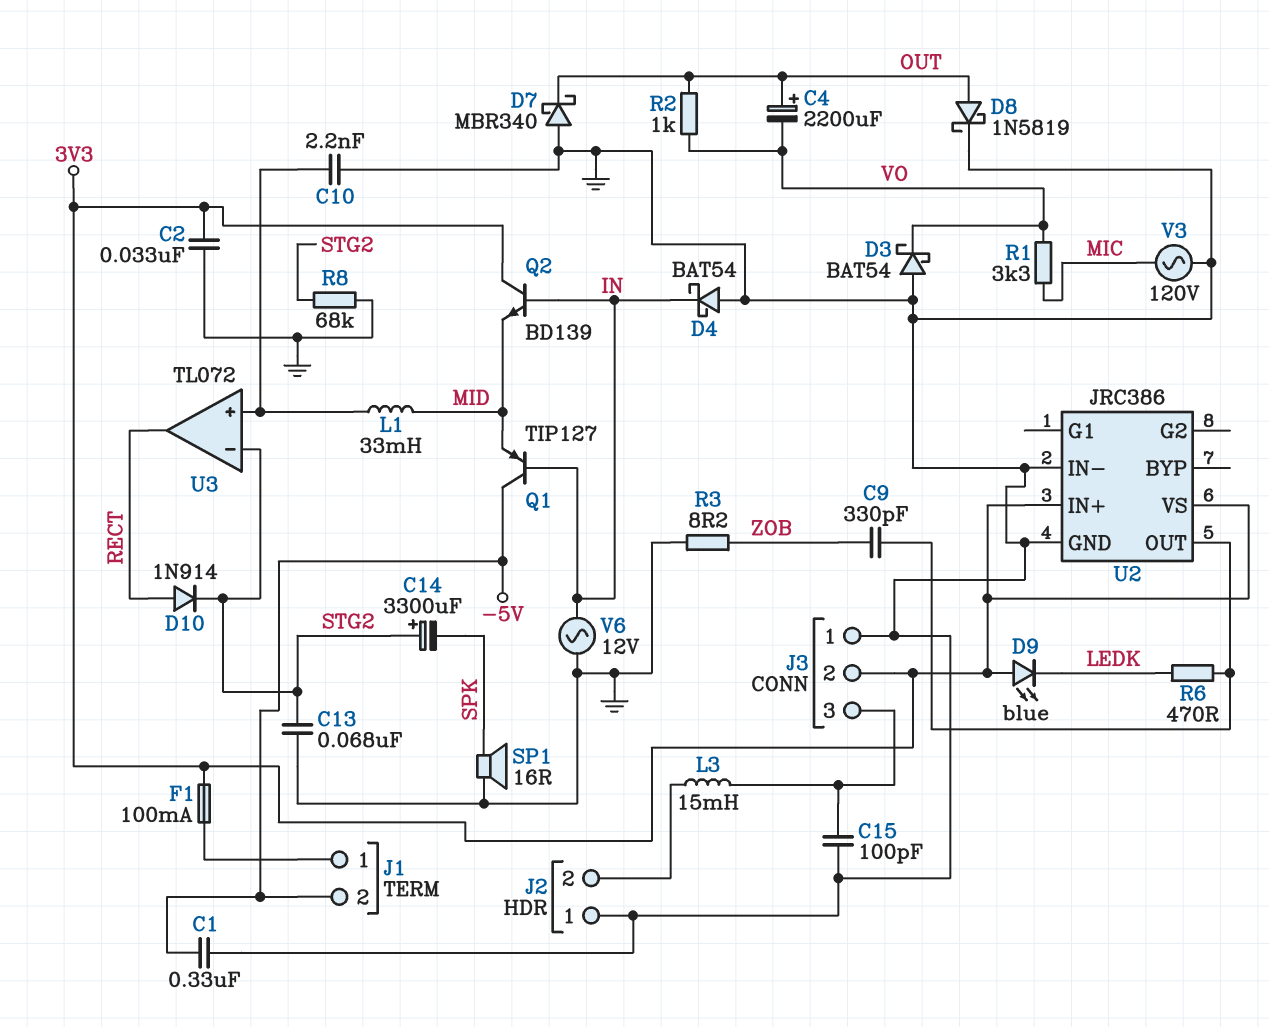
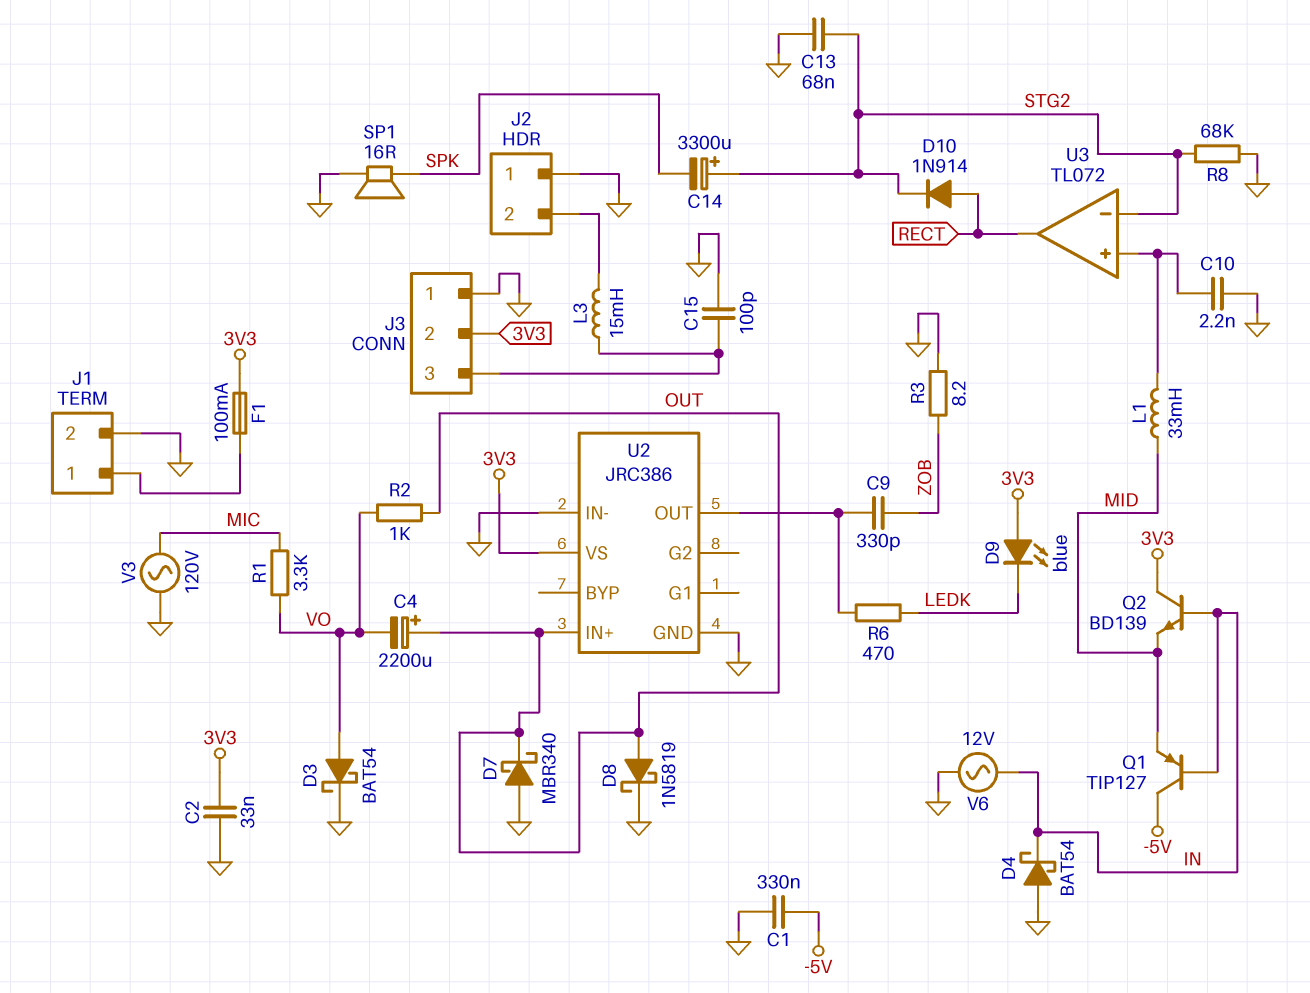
D3: schottky BAT54 (A GND, K VO) -> schottky BAT54 (A VO, K GND)
J1 pin 2: -5V -> GND
U2 pin IN+: 3V3 -> OUT

